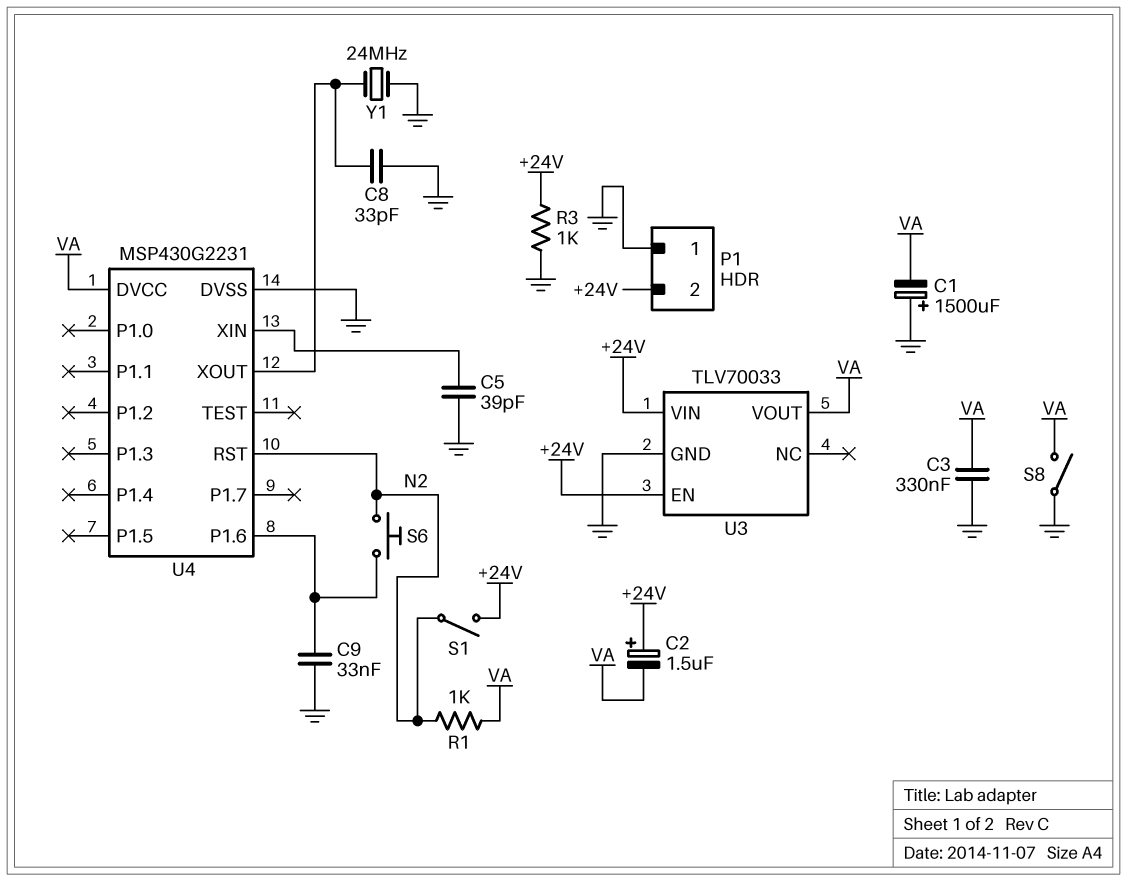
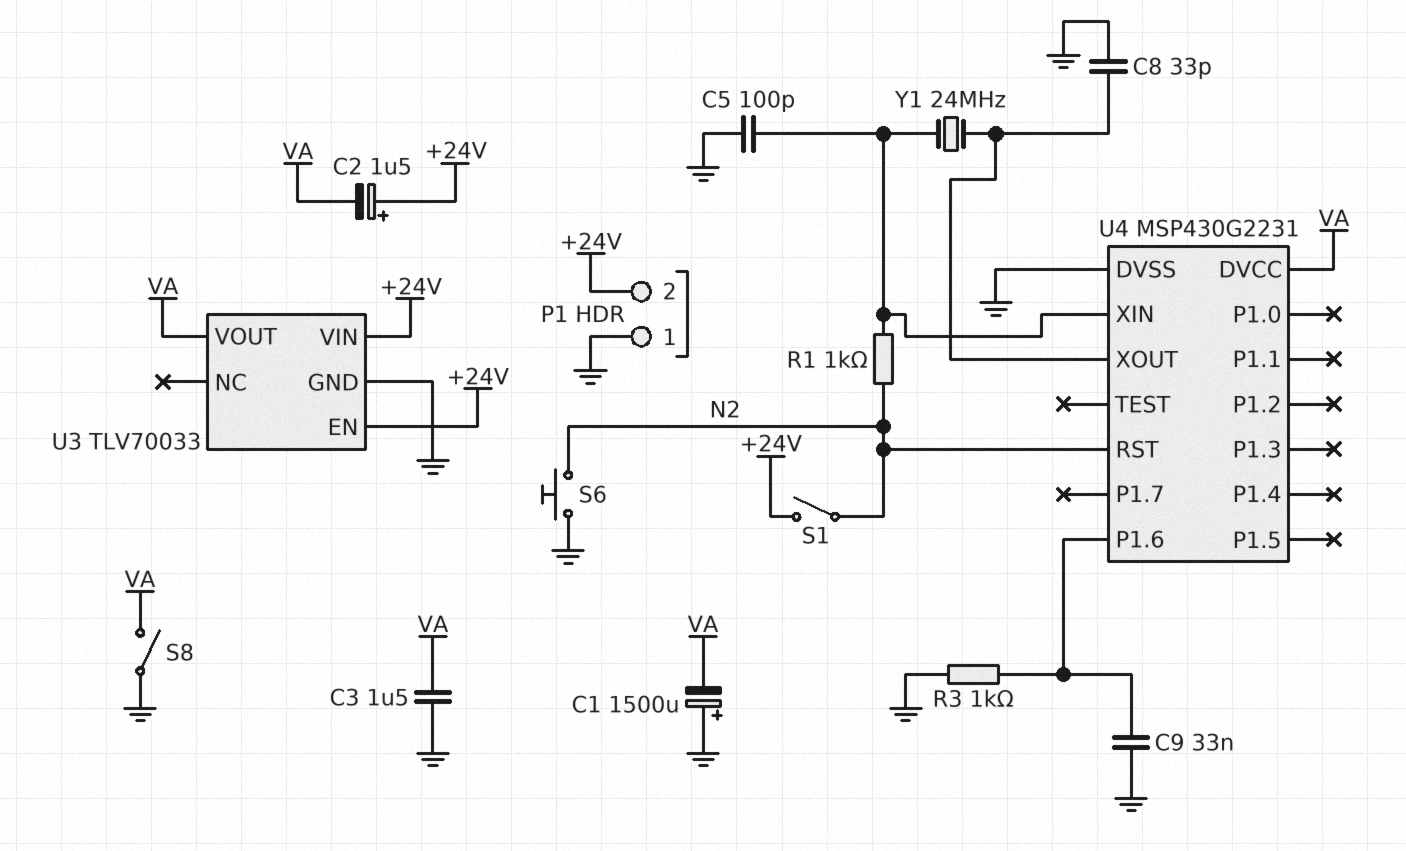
C3: 330nF (GND, VA) -> 1.5uF (GND, VA)
C5: 39pF (GND, U4/XIN) -> 100pF (GND, U4/XIN)
R1: 1k (N2, VA) -> 1k (N2, U4/XIN)
R3: 1k (+24V, GND) -> 1k (GND, U4/P1.6)
S6: button (N2, U4/P1.6) -> button (GND, N2)
Y1: 24MHz (GND, U4/XOUT) -> 24MHz (U4/XIN, U4/XOUT)

